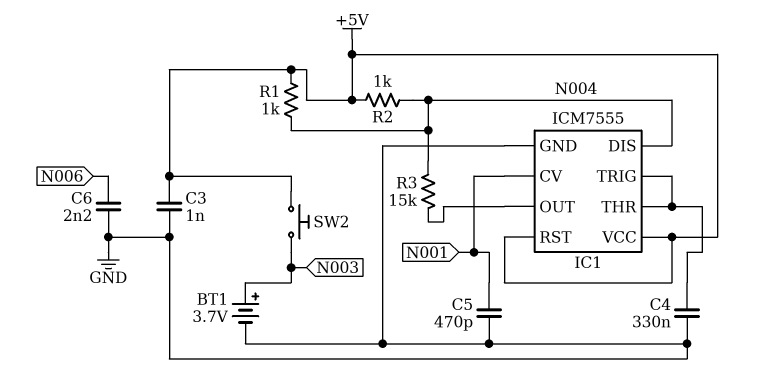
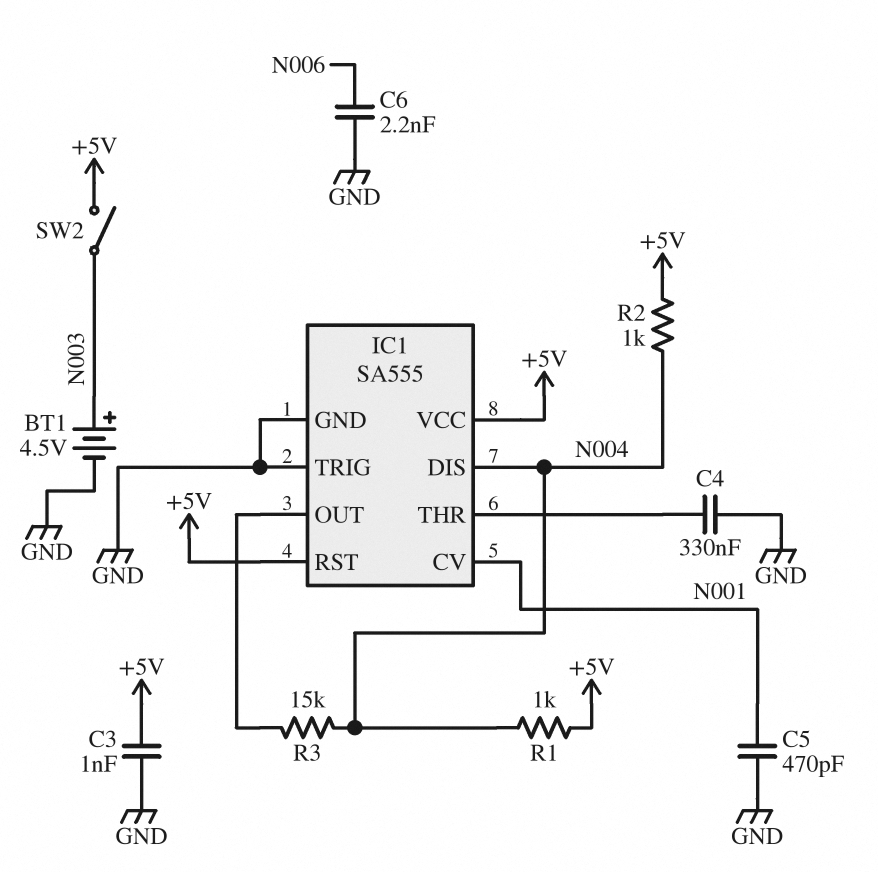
BT1: 3.7V (plus N003, minus GND) -> 4.5V (plus N003, minus GND)
IC1: ICM7555 -> SA555
IC1 pin TRIG: IC1/THR -> GND
SW2: button (+5V, N003) -> switch (+5V, N003)

